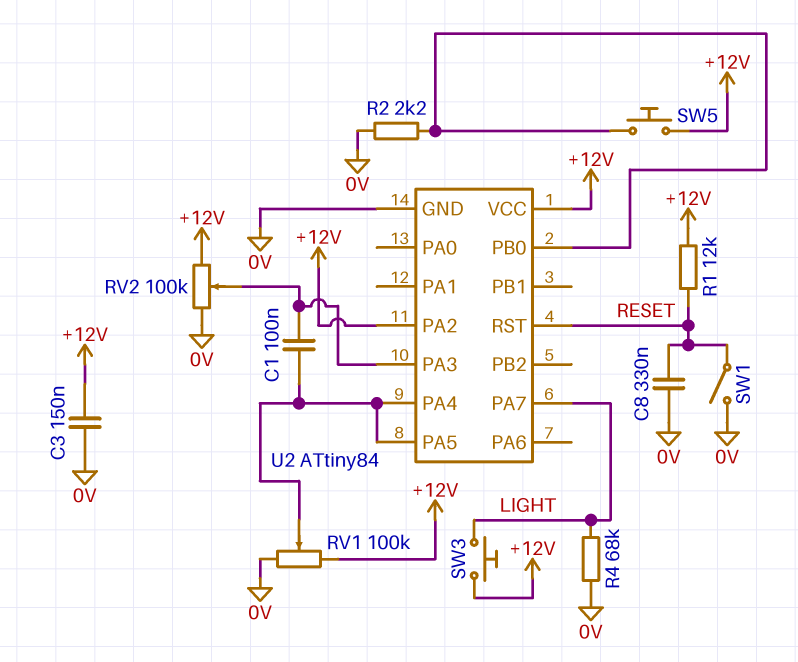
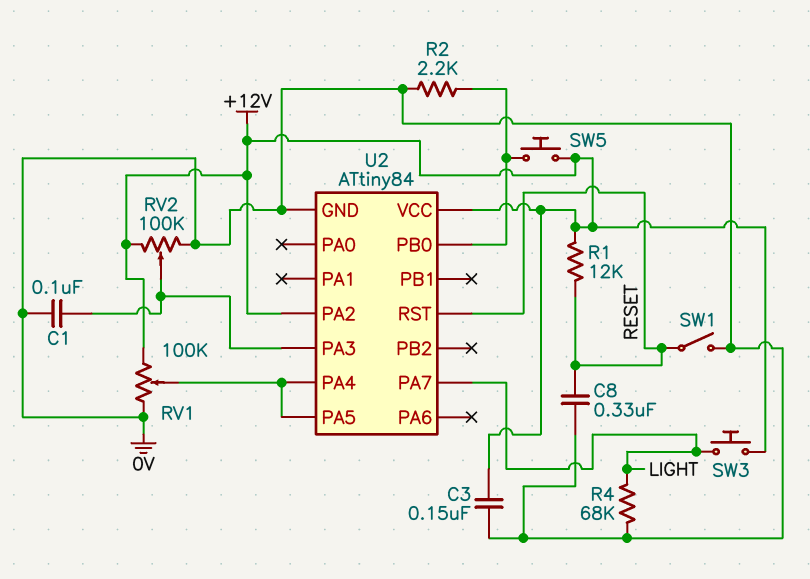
C1: 100nF (U2/PA3, U2/PA4) -> 100nF (0V, U2/PA3)

